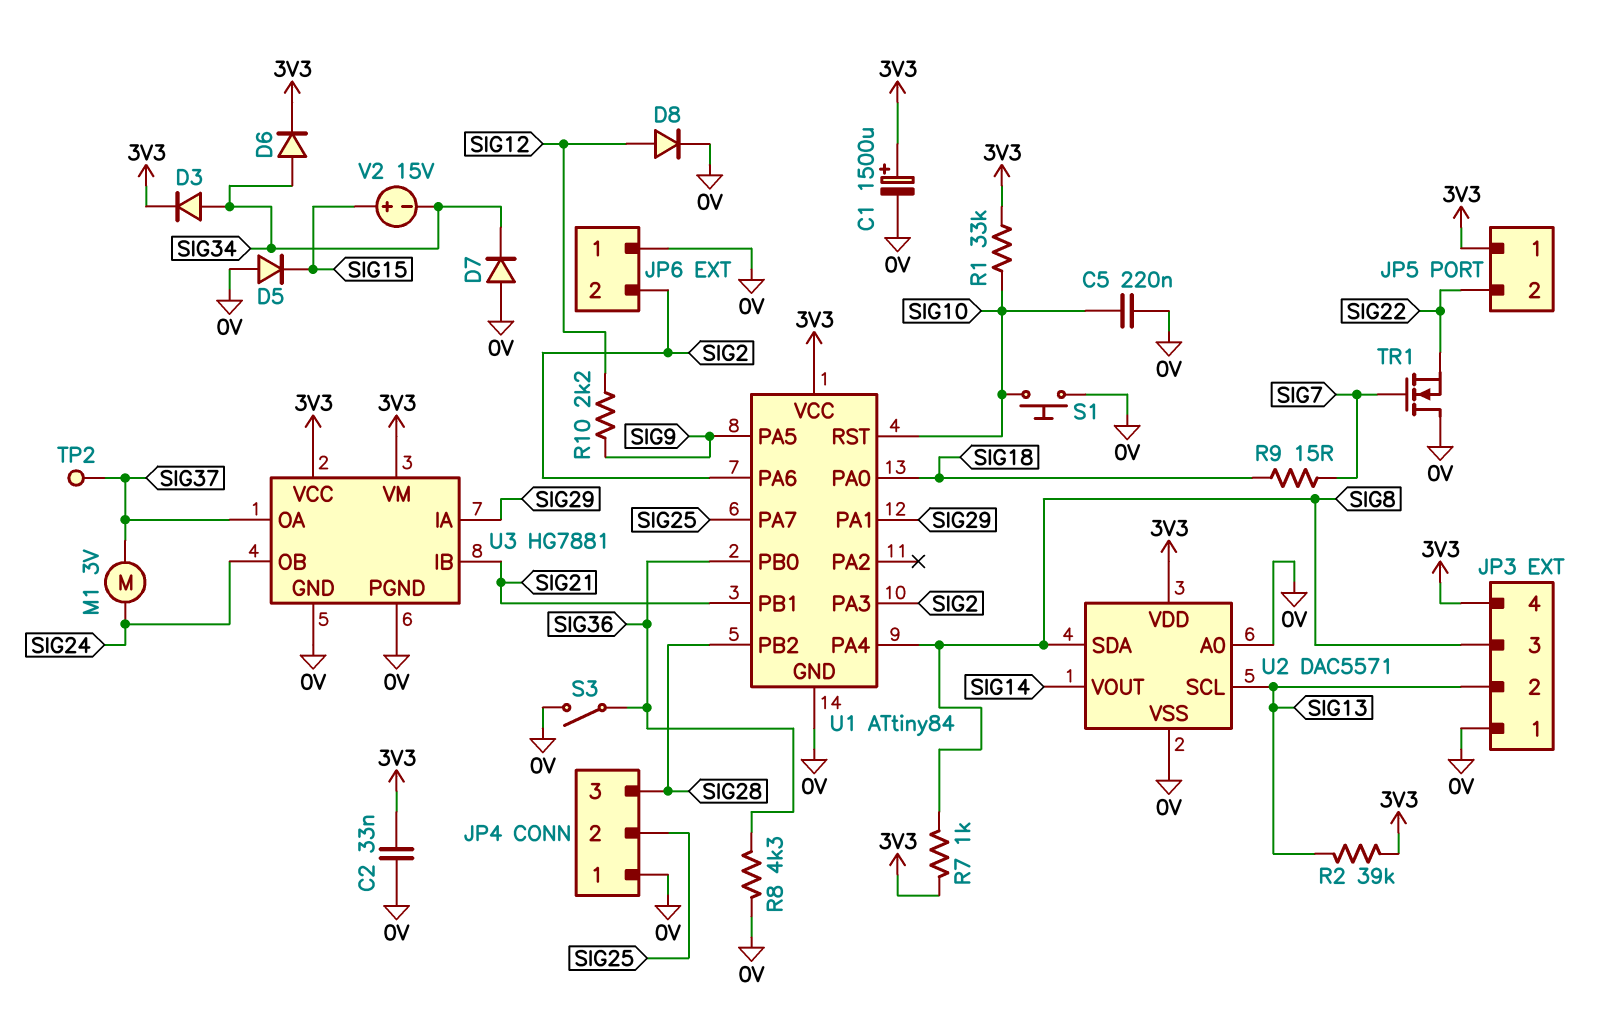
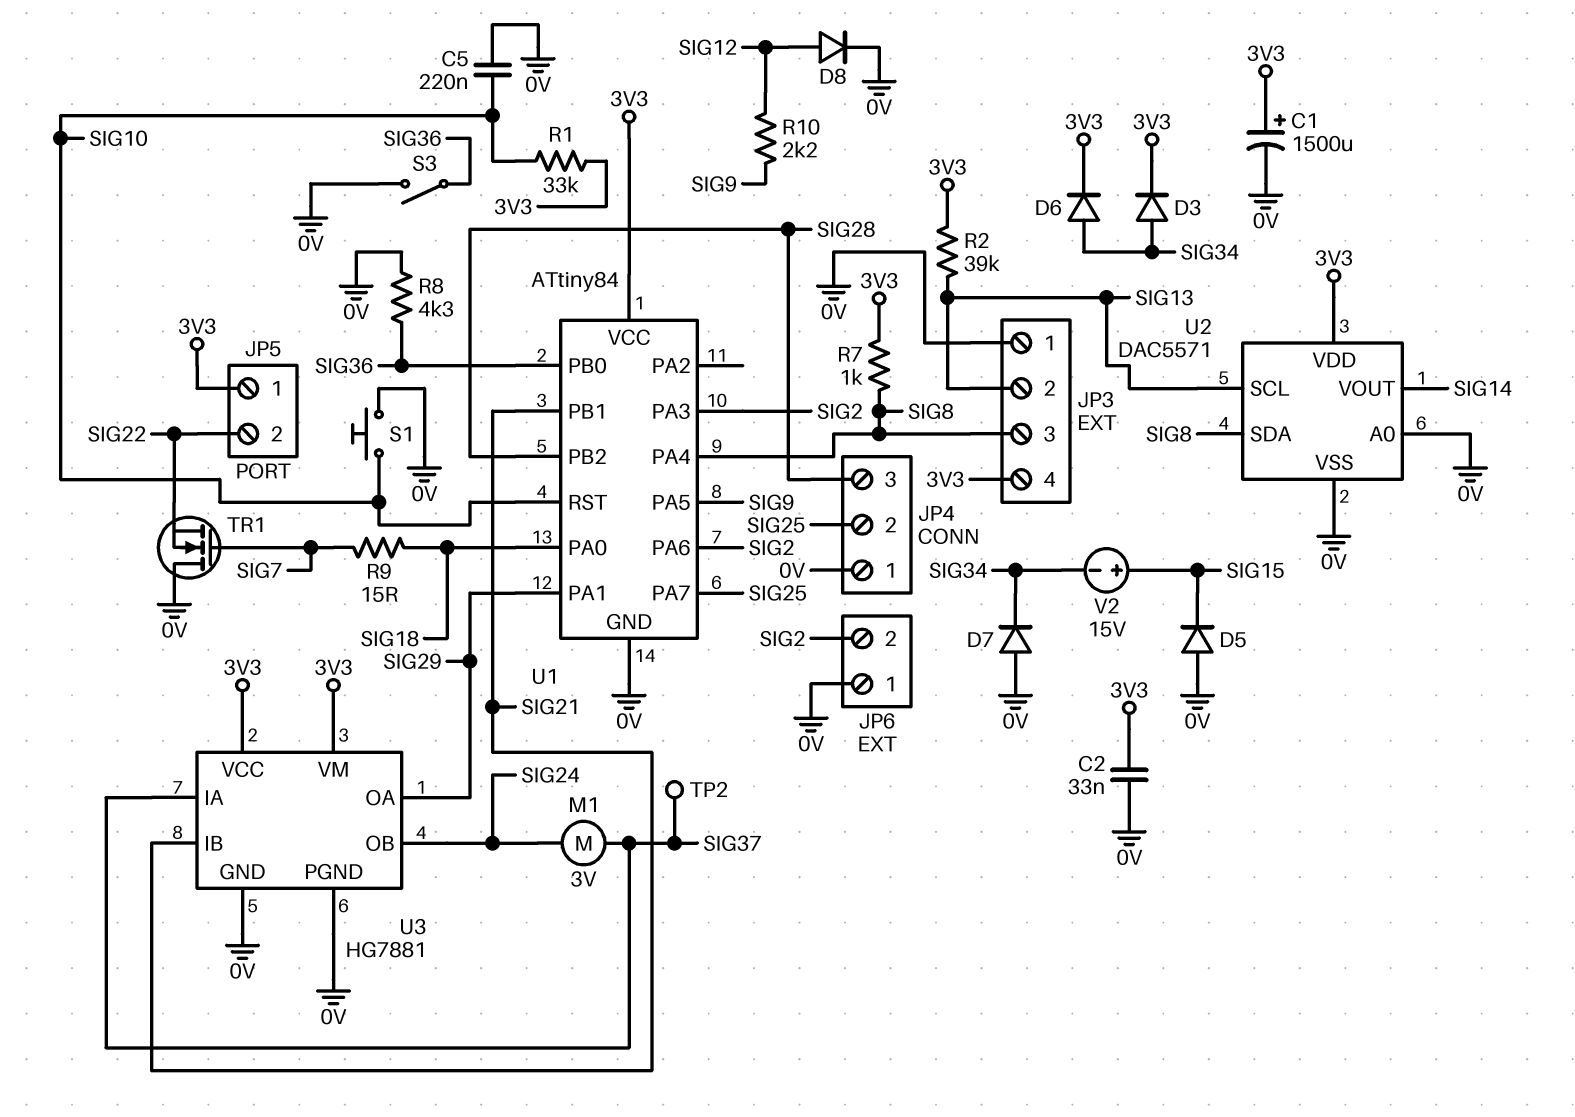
U3 pin IA: SIG29 -> SIG37
U3 pin OA: SIG37 -> SIG29

